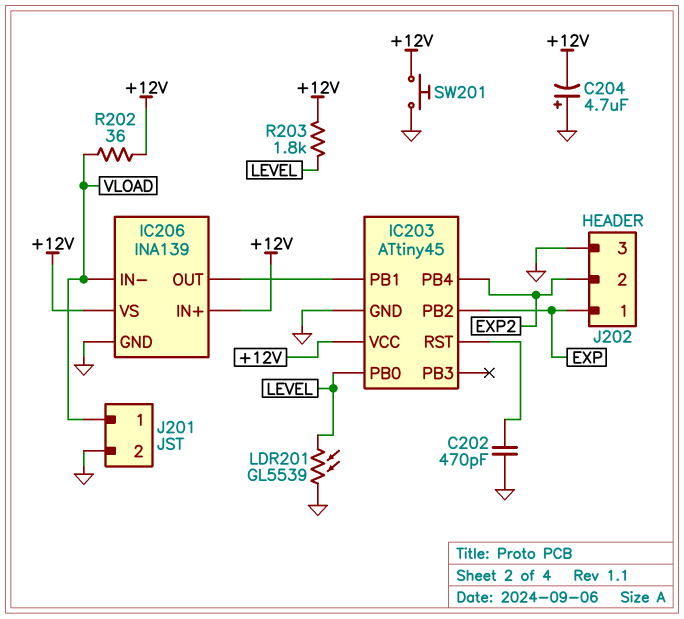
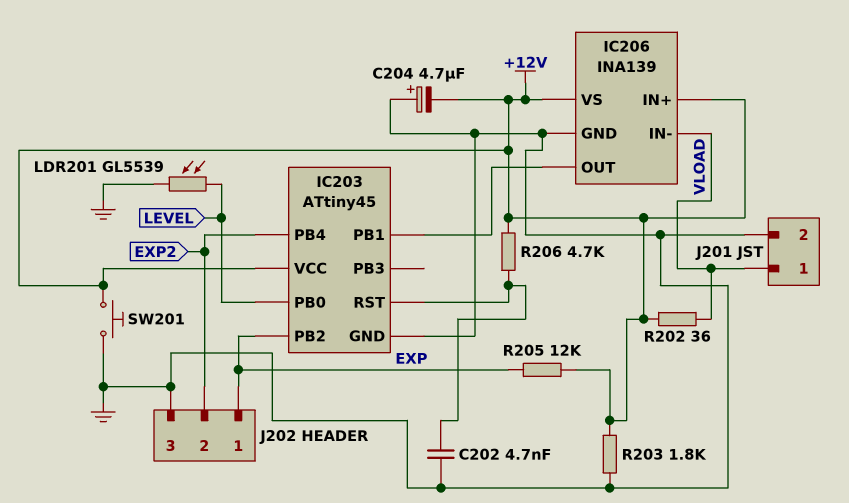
C202: 470pF (GND, IC203/RST) -> 4.7nF (GND, IC203/RST)
R203: 1.8k (+12V, LEVEL) -> 1.8k (+12V, GND)
R205: none -> 12k (+12V, EXP)
R206: none -> 4.7k (+12V, IC203/RST)

